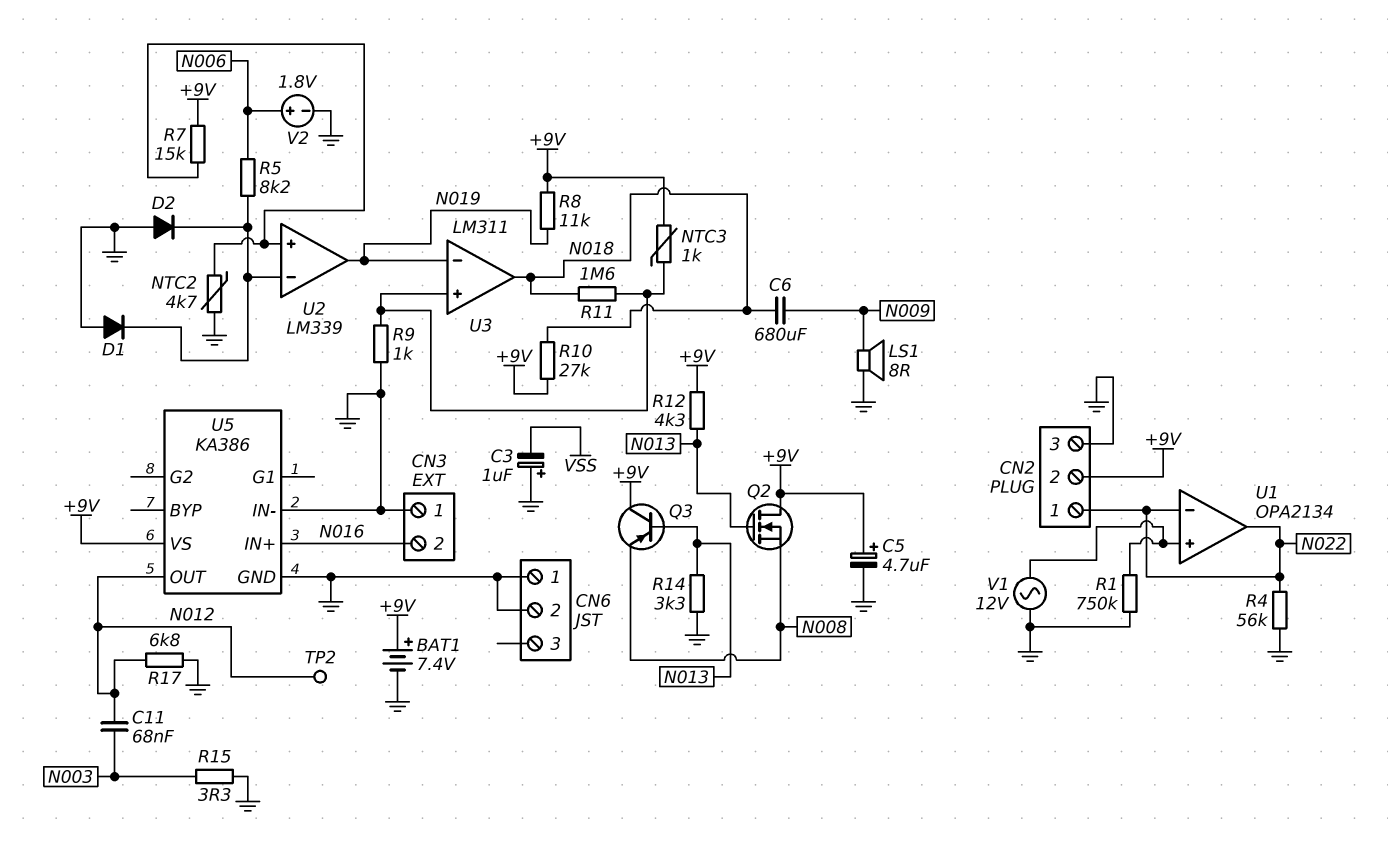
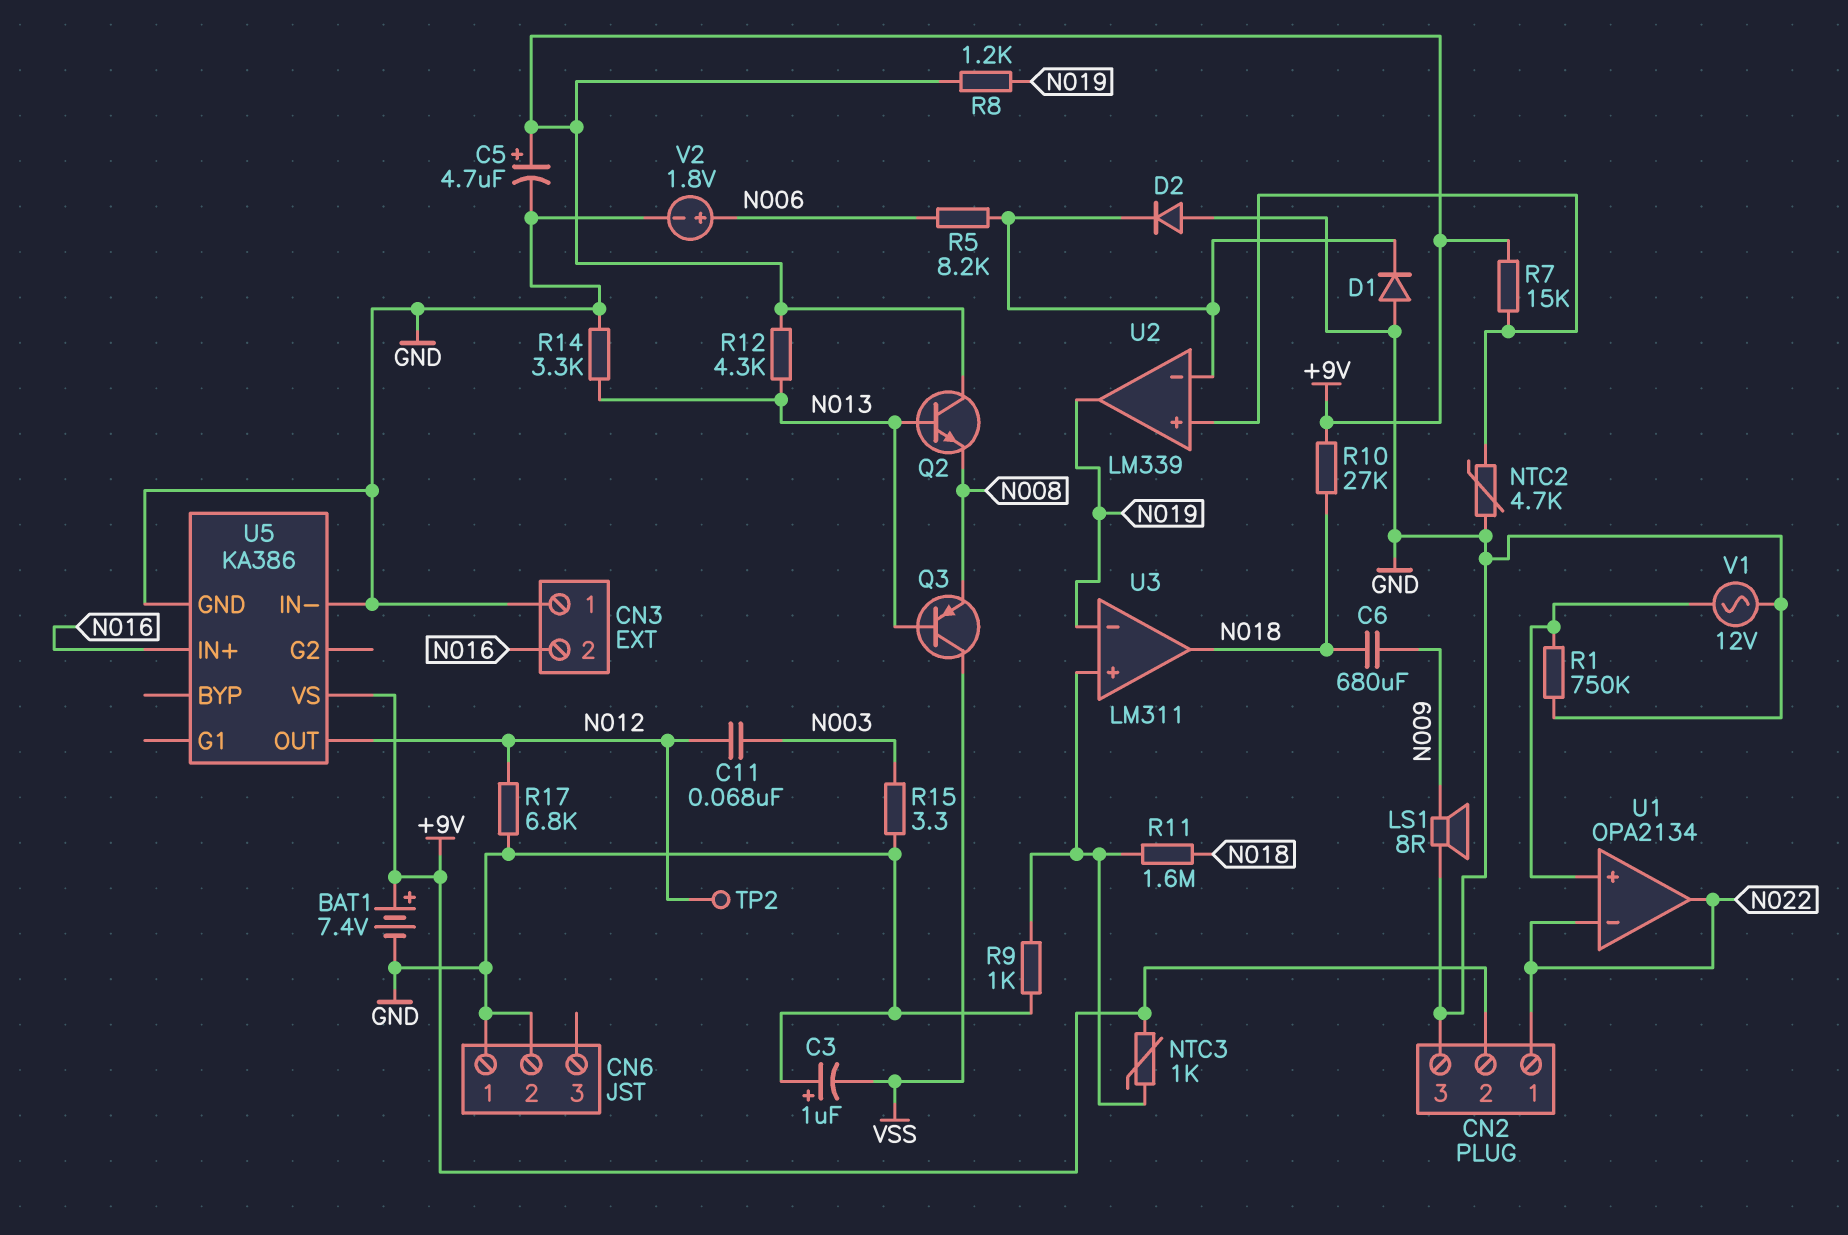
Q2: NMOS (G N013, D +9V, S N008) -> NPN (B N013, C +9V, E N008)
Q3: PNP (B N013, C +9V, E N008) -> PNP (B N013, C VSS, E N008)
R4: 56k (GND, N022) -> none
R8: 11k (+9V, N019) -> 1.2k (+9V, N019)

